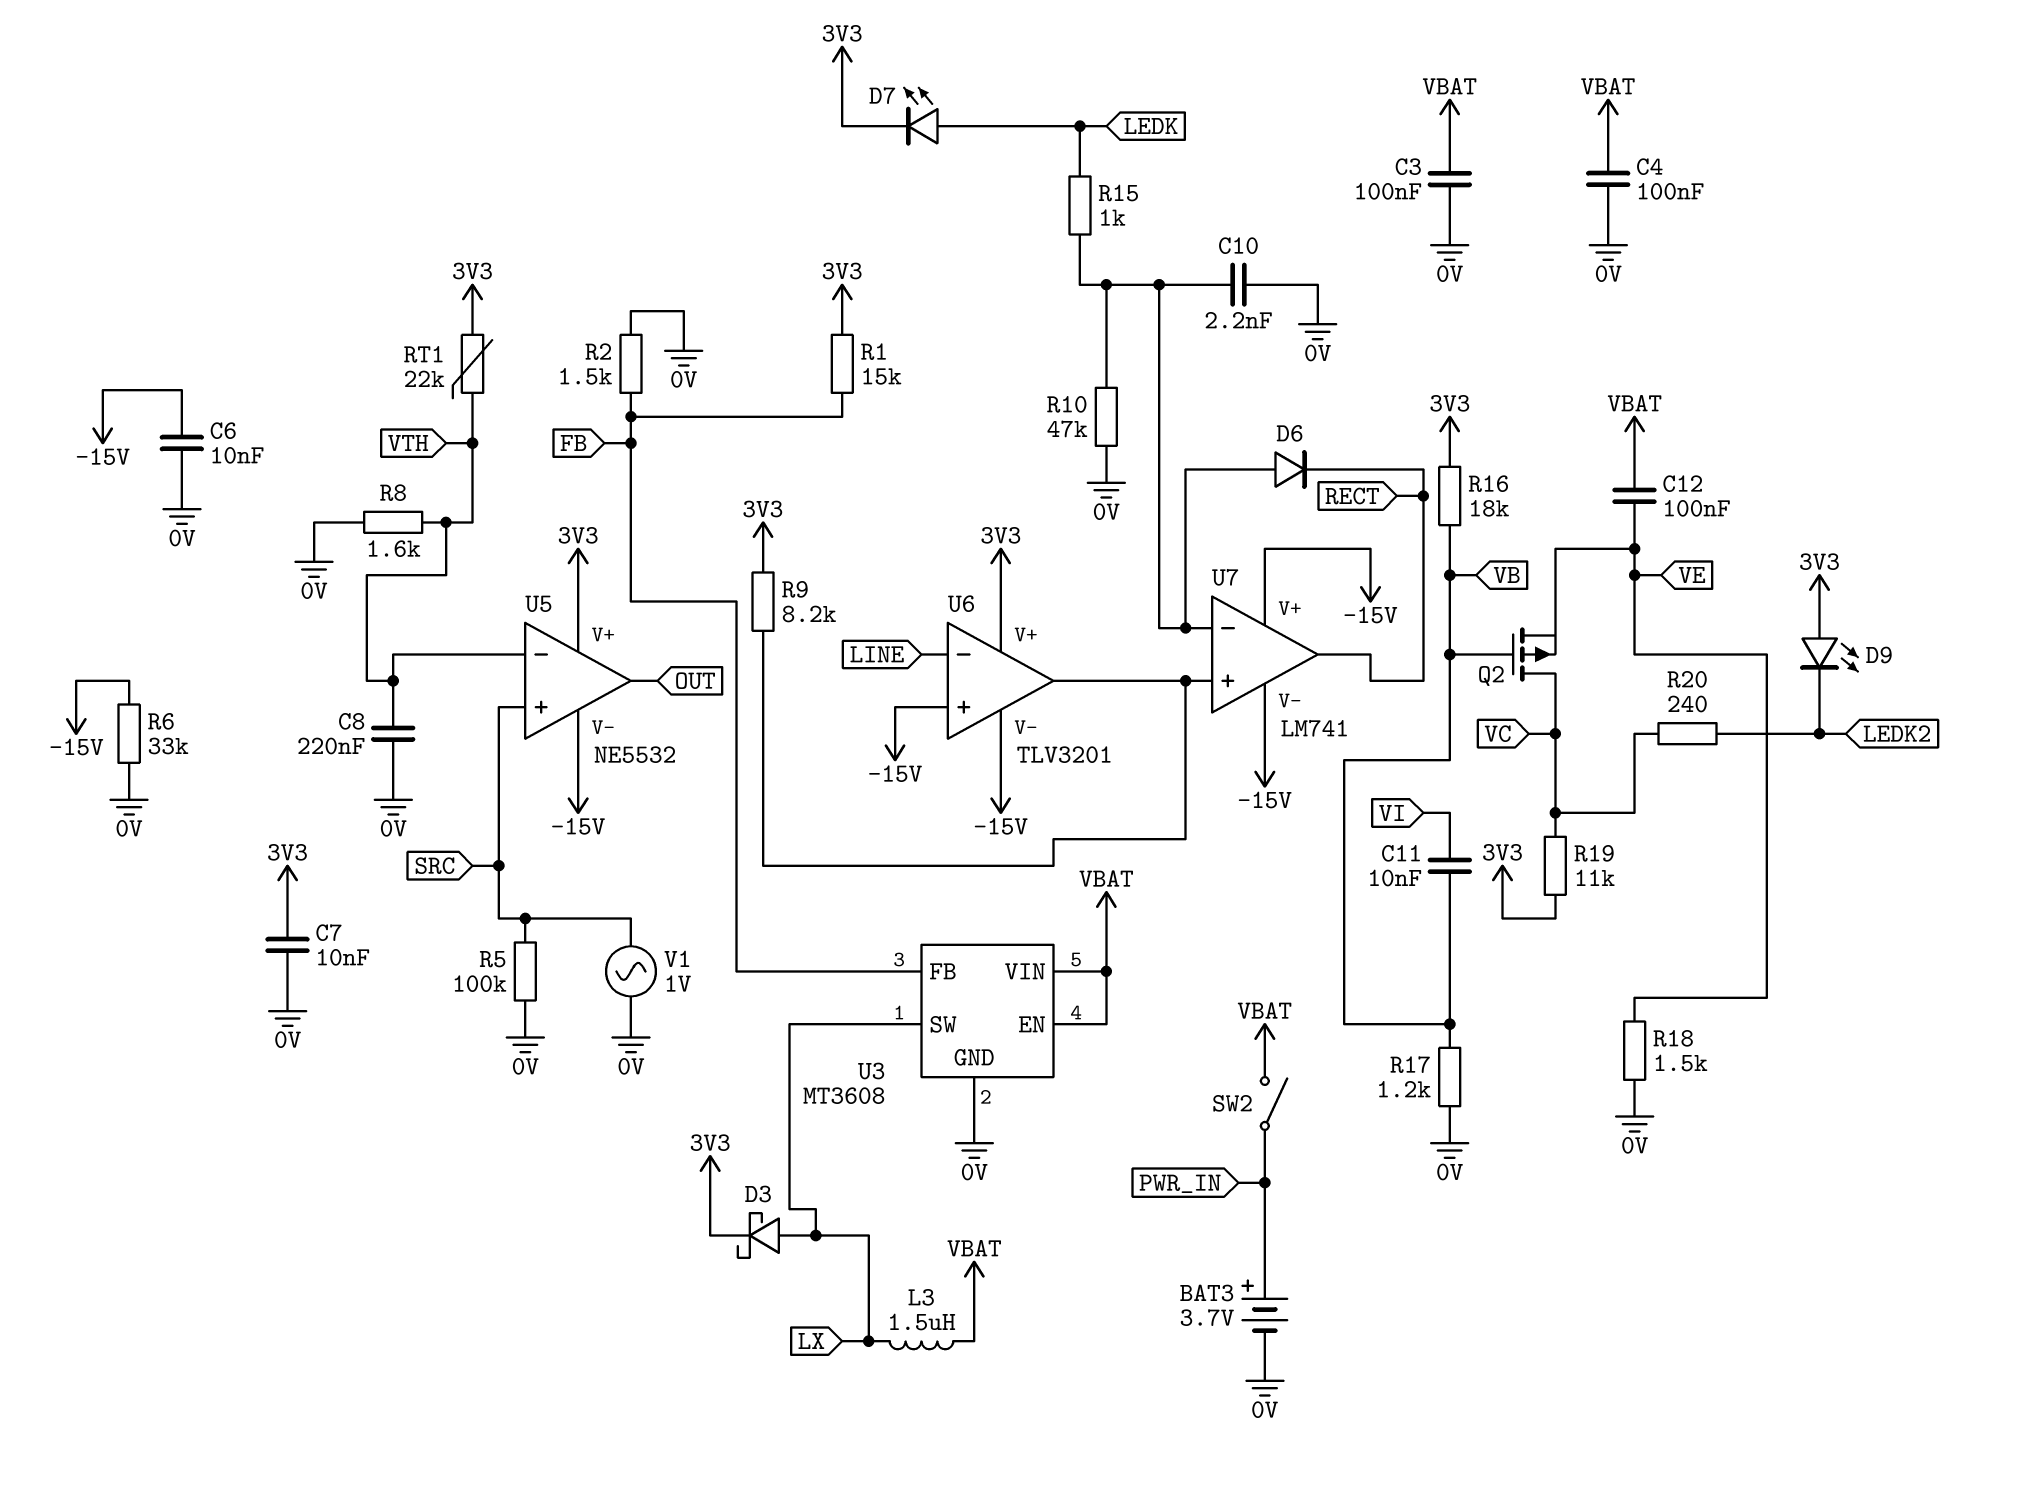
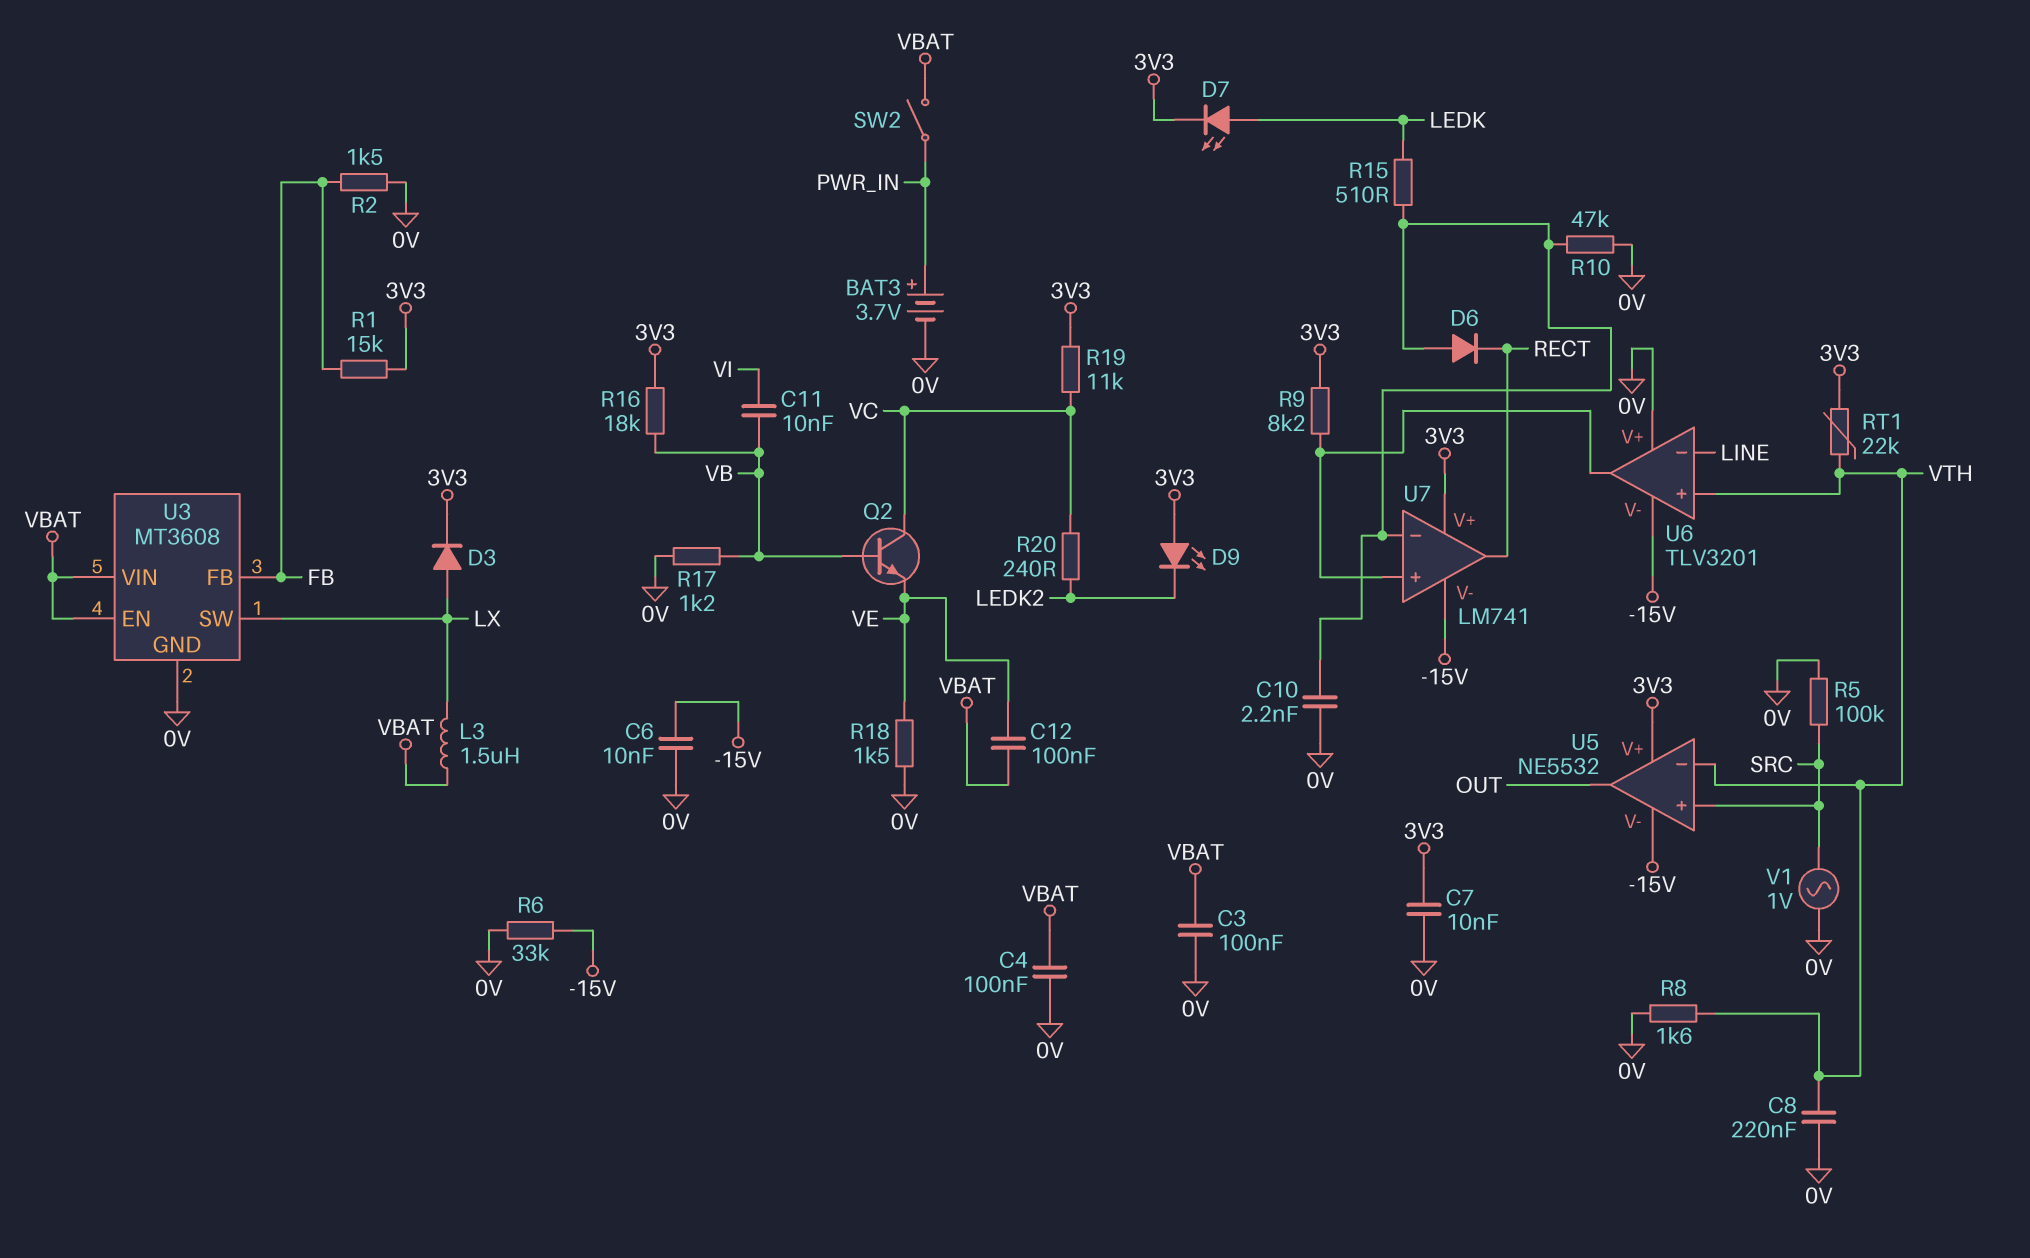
D3: schottky (A LX, K 3V3) -> diode (A LX, K 3V3)
Q2: PMOS (G VB, D VC, S VE) -> NPN (B VB, C VC, E VE)
R15: 1k (LEDK, U7/in-) -> 510 (LEDK, U7/in-)
U6 pin V+: 3V3 -> 0V
U6 pin in+: -15V -> VTH
U7 pin V+: -15V -> 3V3

